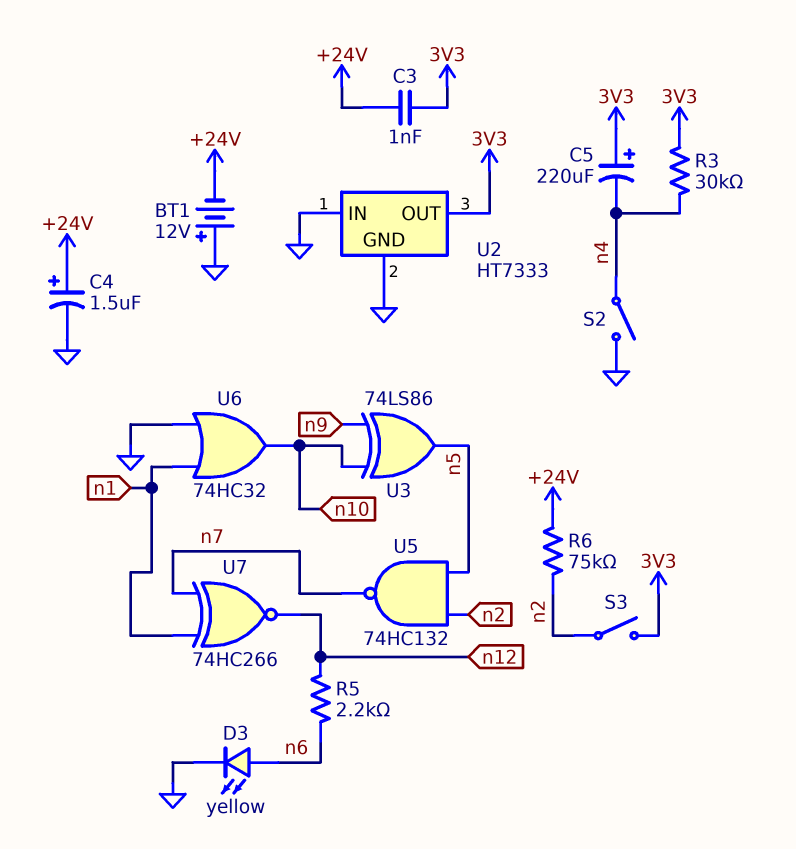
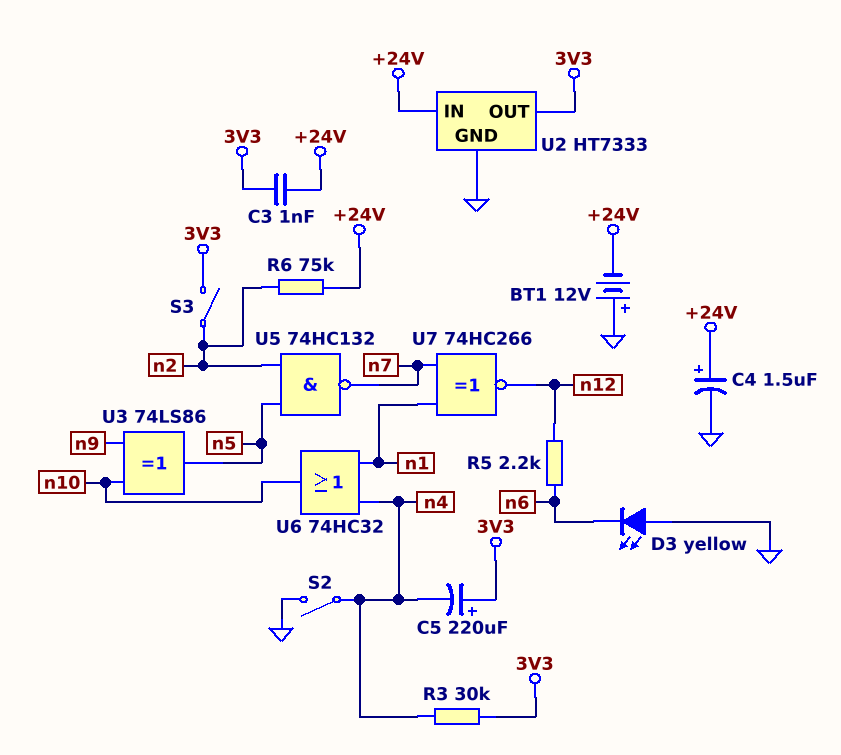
D3: LED yellow (A n6, K GND) -> LED yellow (A GND, K n6)
U2 pin IN: GND -> +24V
U6: OR 74HC32 (in GND, in n1, out n10) -> OR 74HC32 (in n1, in n4, out n10)

